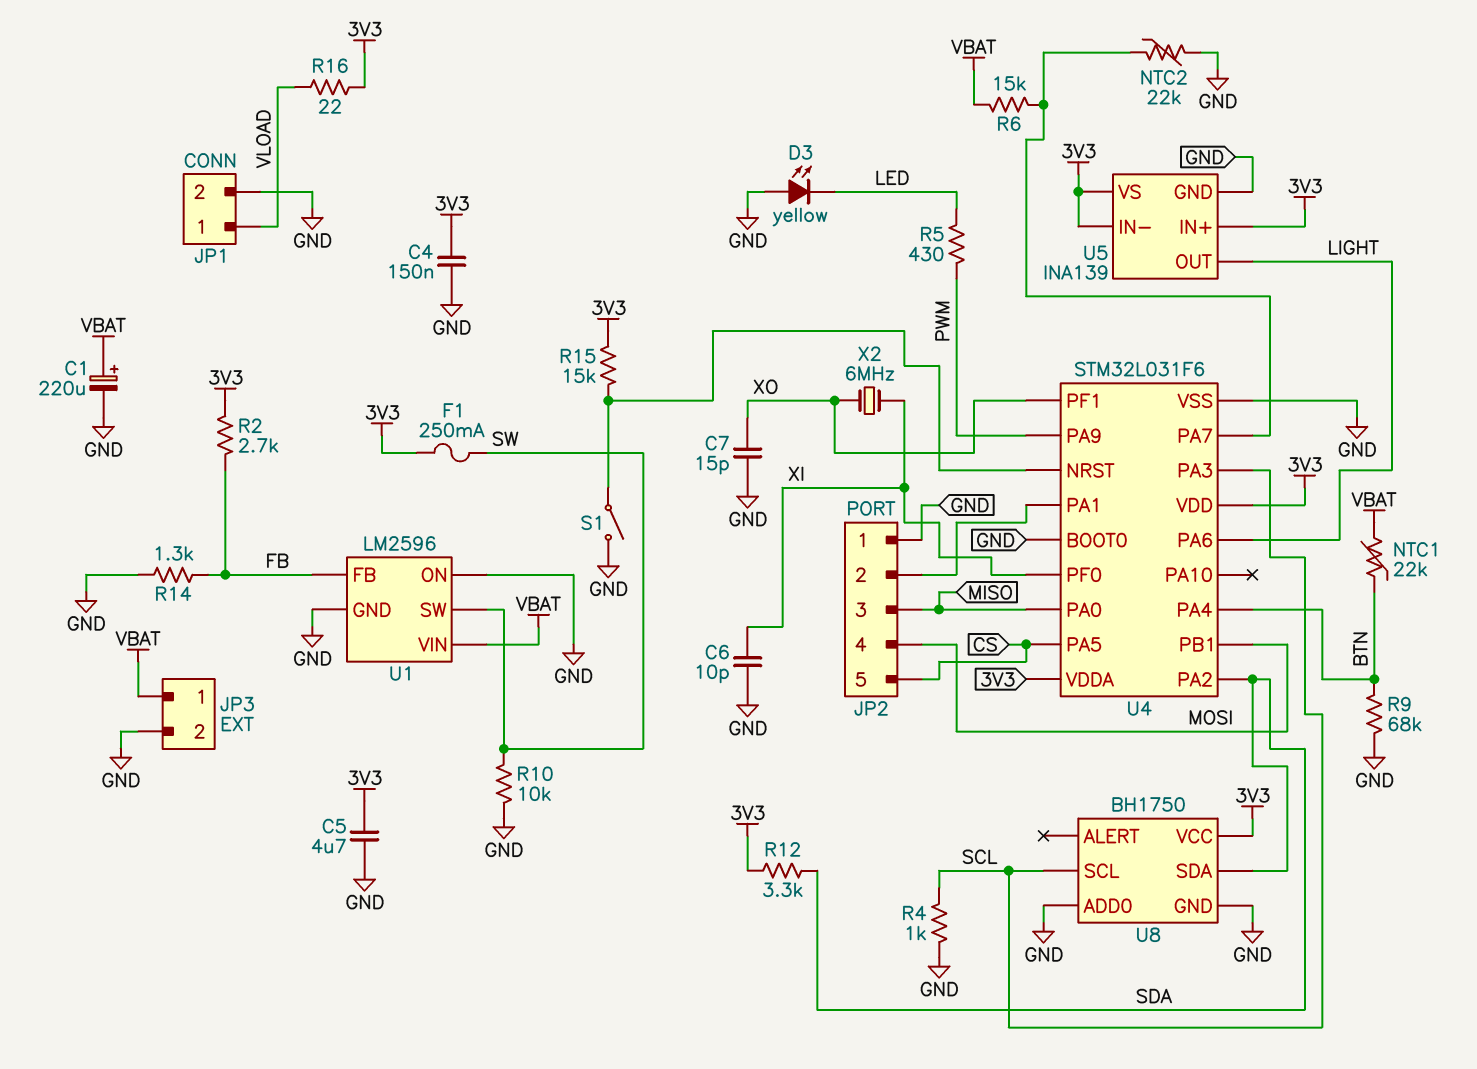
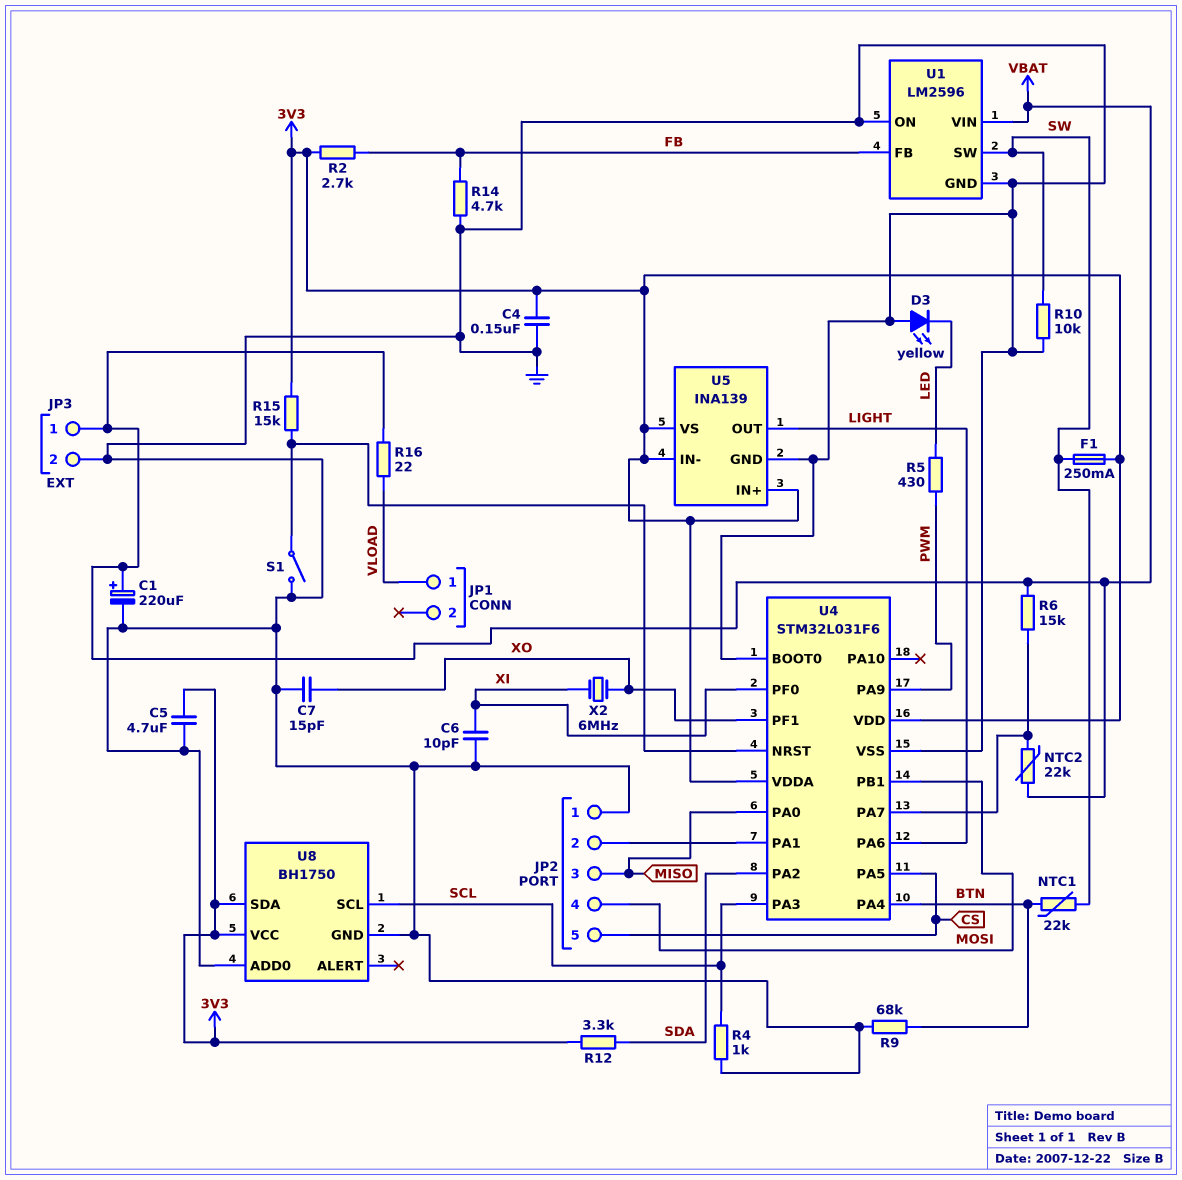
JP1 pin 2: GND -> none
NTC1: 22k (BTN, VBAT) -> 22k (BTN, SW)
NTC2: 22k (GND, U4/PA7) -> 22k (U4/PA7, VBAT)
R14: 1.3k (FB, GND) -> 4.7k (FB, GND)
R16: 22 (3V3, VLOAD) -> 22 (VBAT, VLOAD)
U8 pin SDA: SDA -> 3V3

